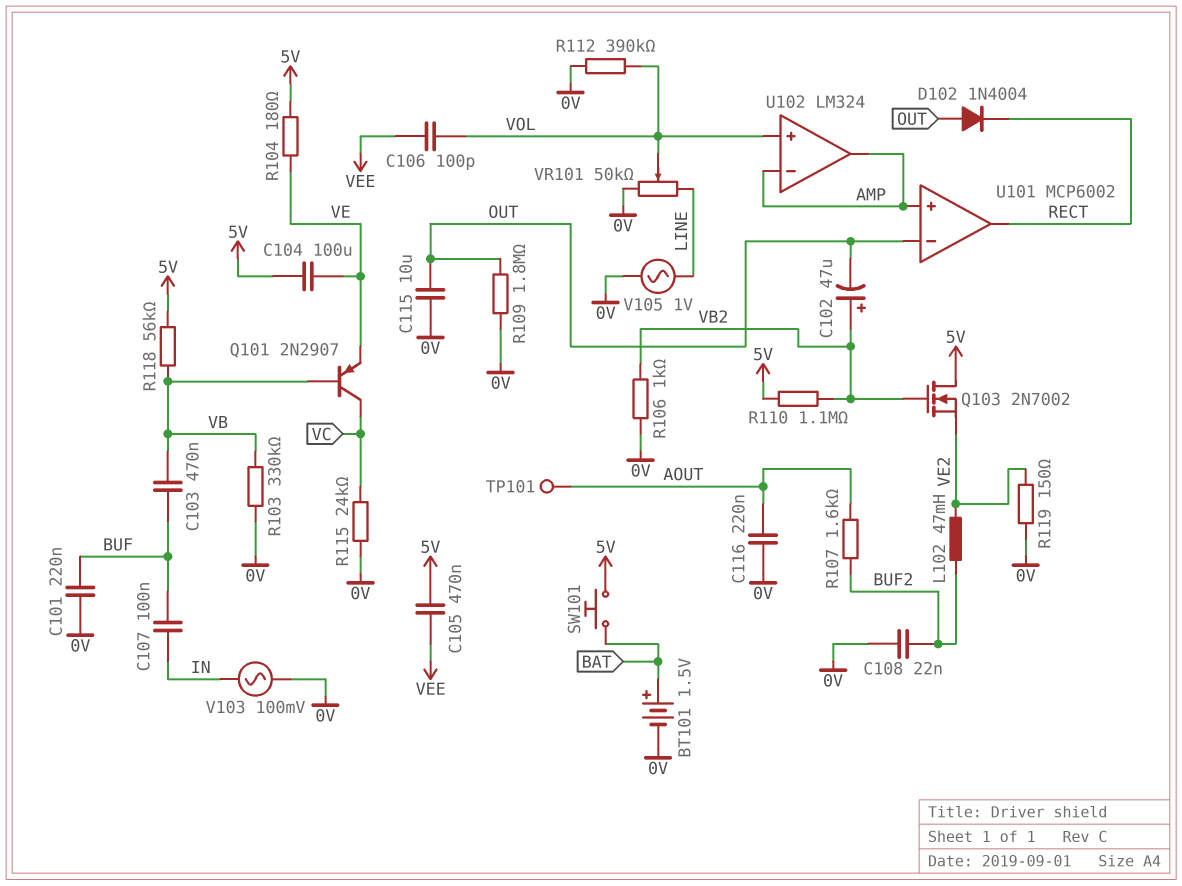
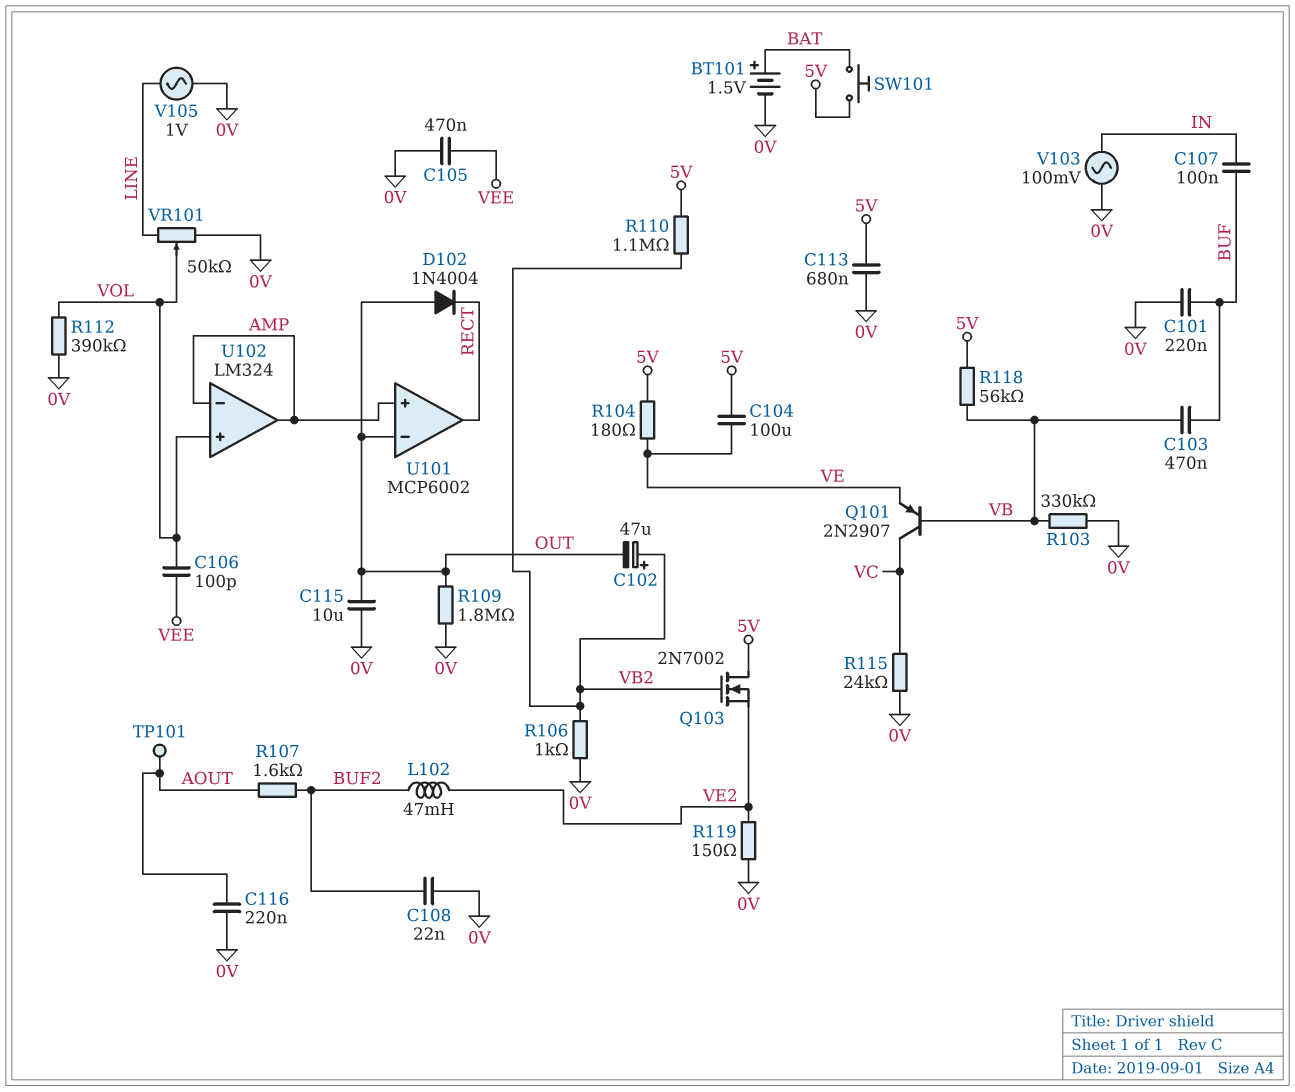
C105: 470nF (5V, VEE) -> 470nF (0V, VEE)
C113: none -> 680nF (0V, 5V)

